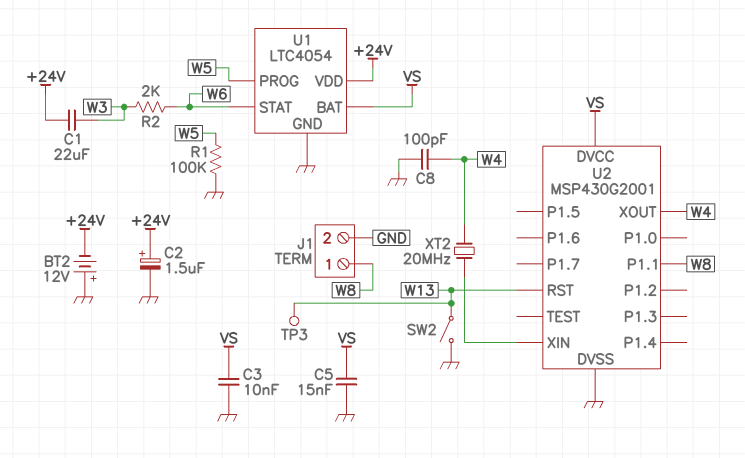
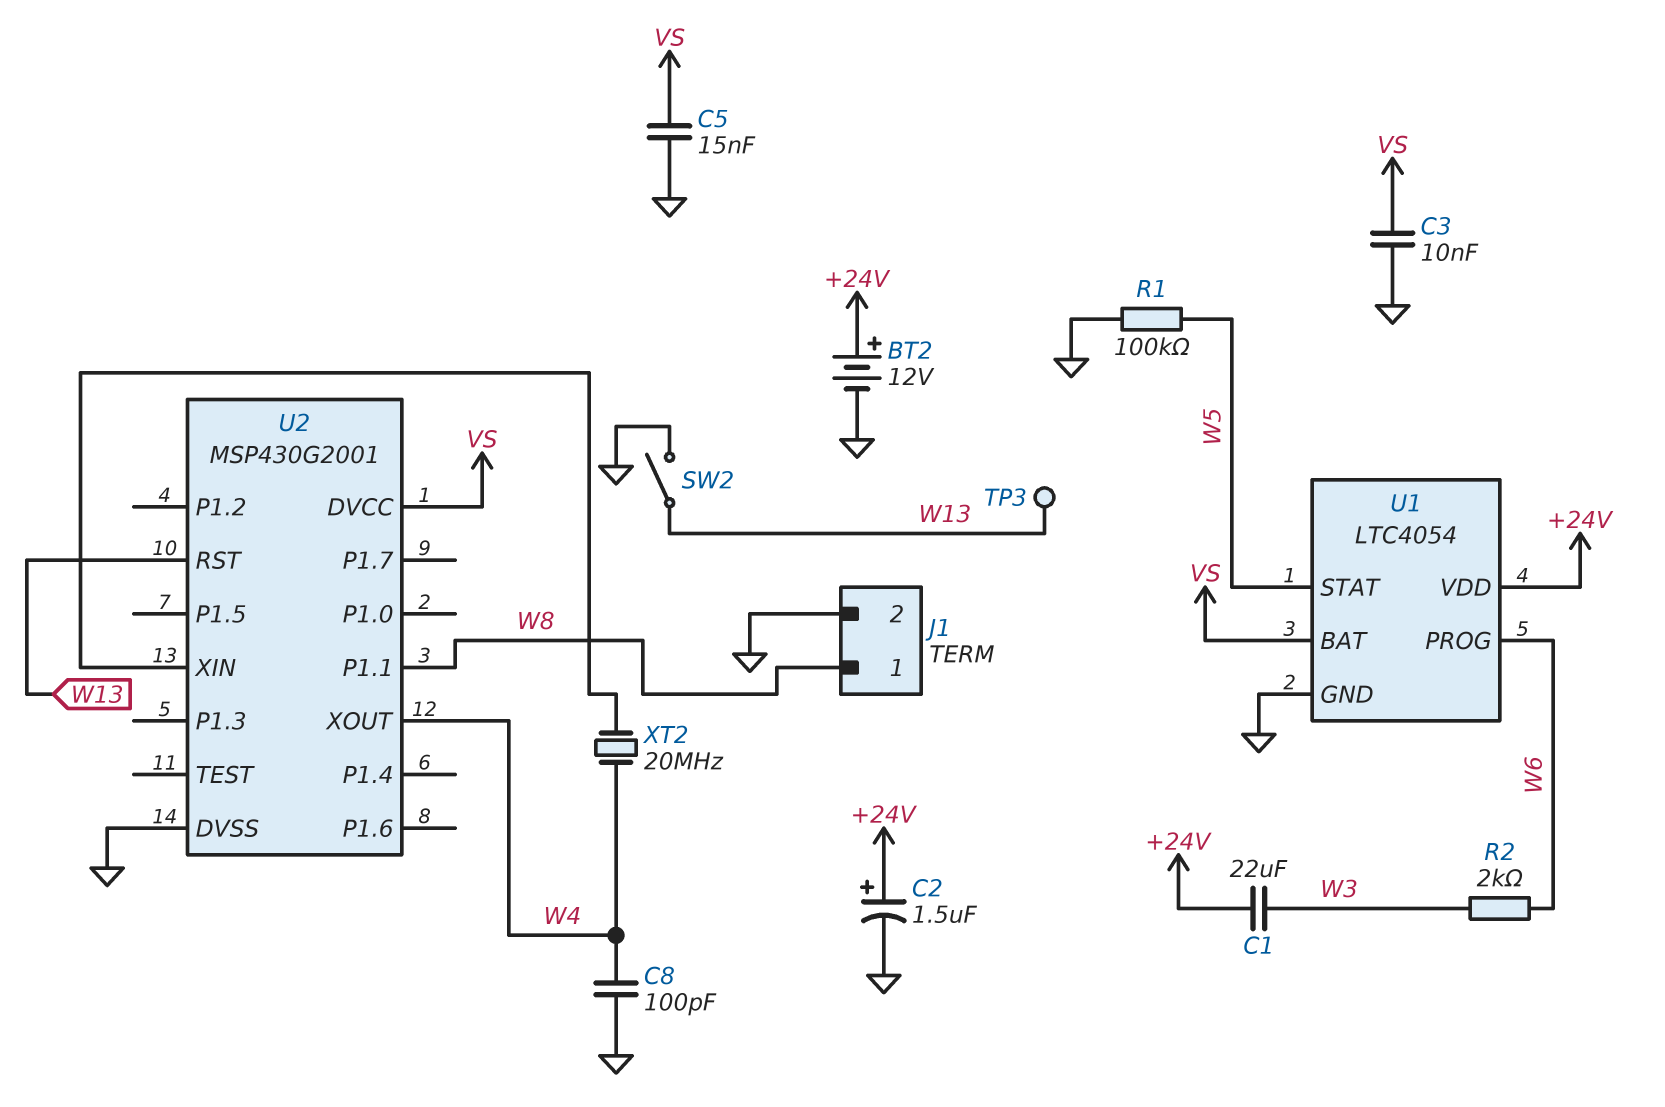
BT2: 12V (plus GND, minus +24V) -> 12V (plus +24V, minus GND)
U1 pin PROG: W5 -> W6
U1 pin STAT: W6 -> W5

